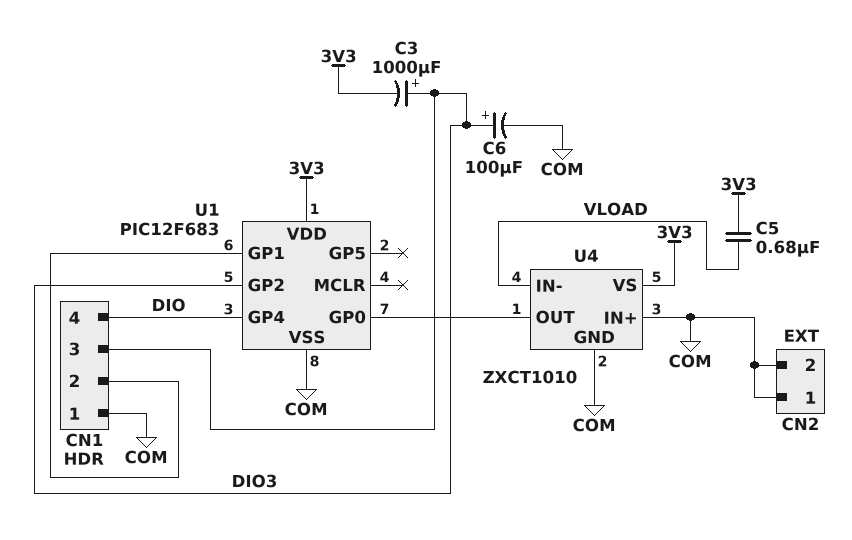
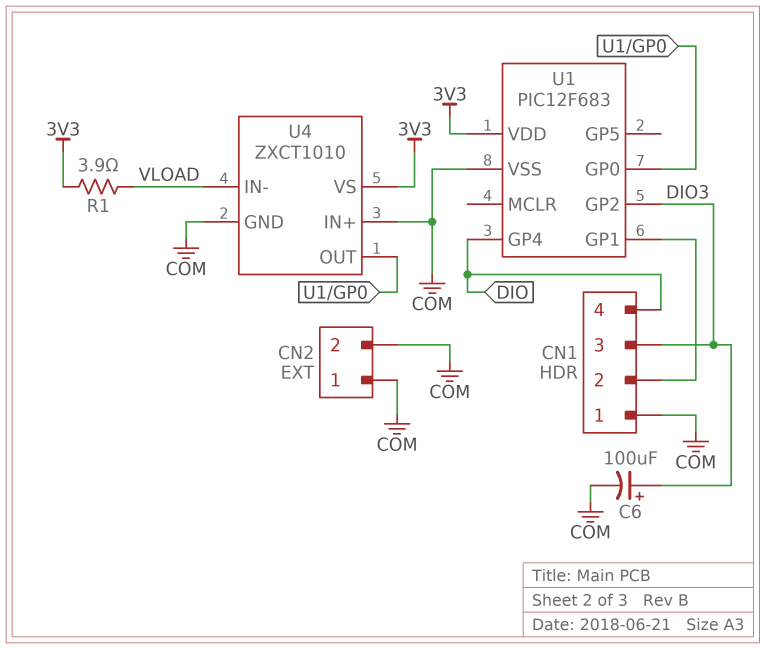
C3: 1000uF (plus DIO3, minus 3V3) -> none
C5: 680nF (3V3, VLOAD) -> none
R1: none -> 3.9 (3V3, VLOAD)

